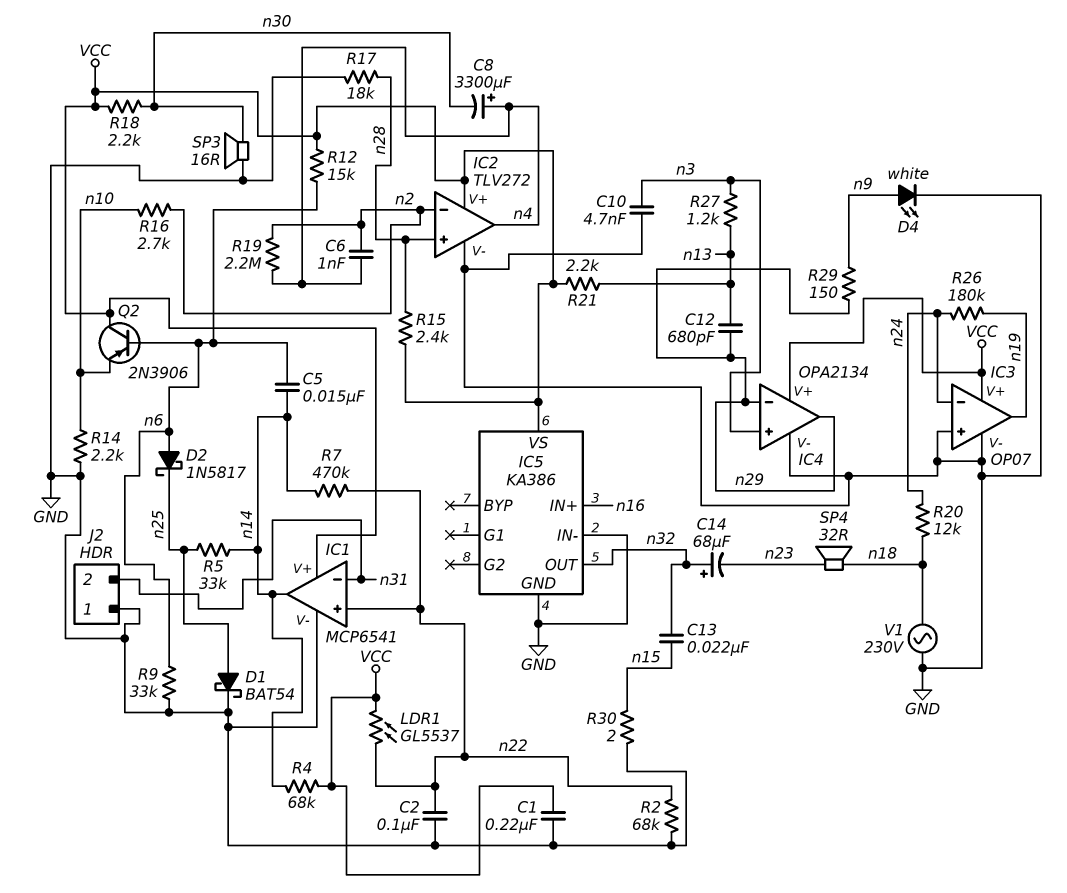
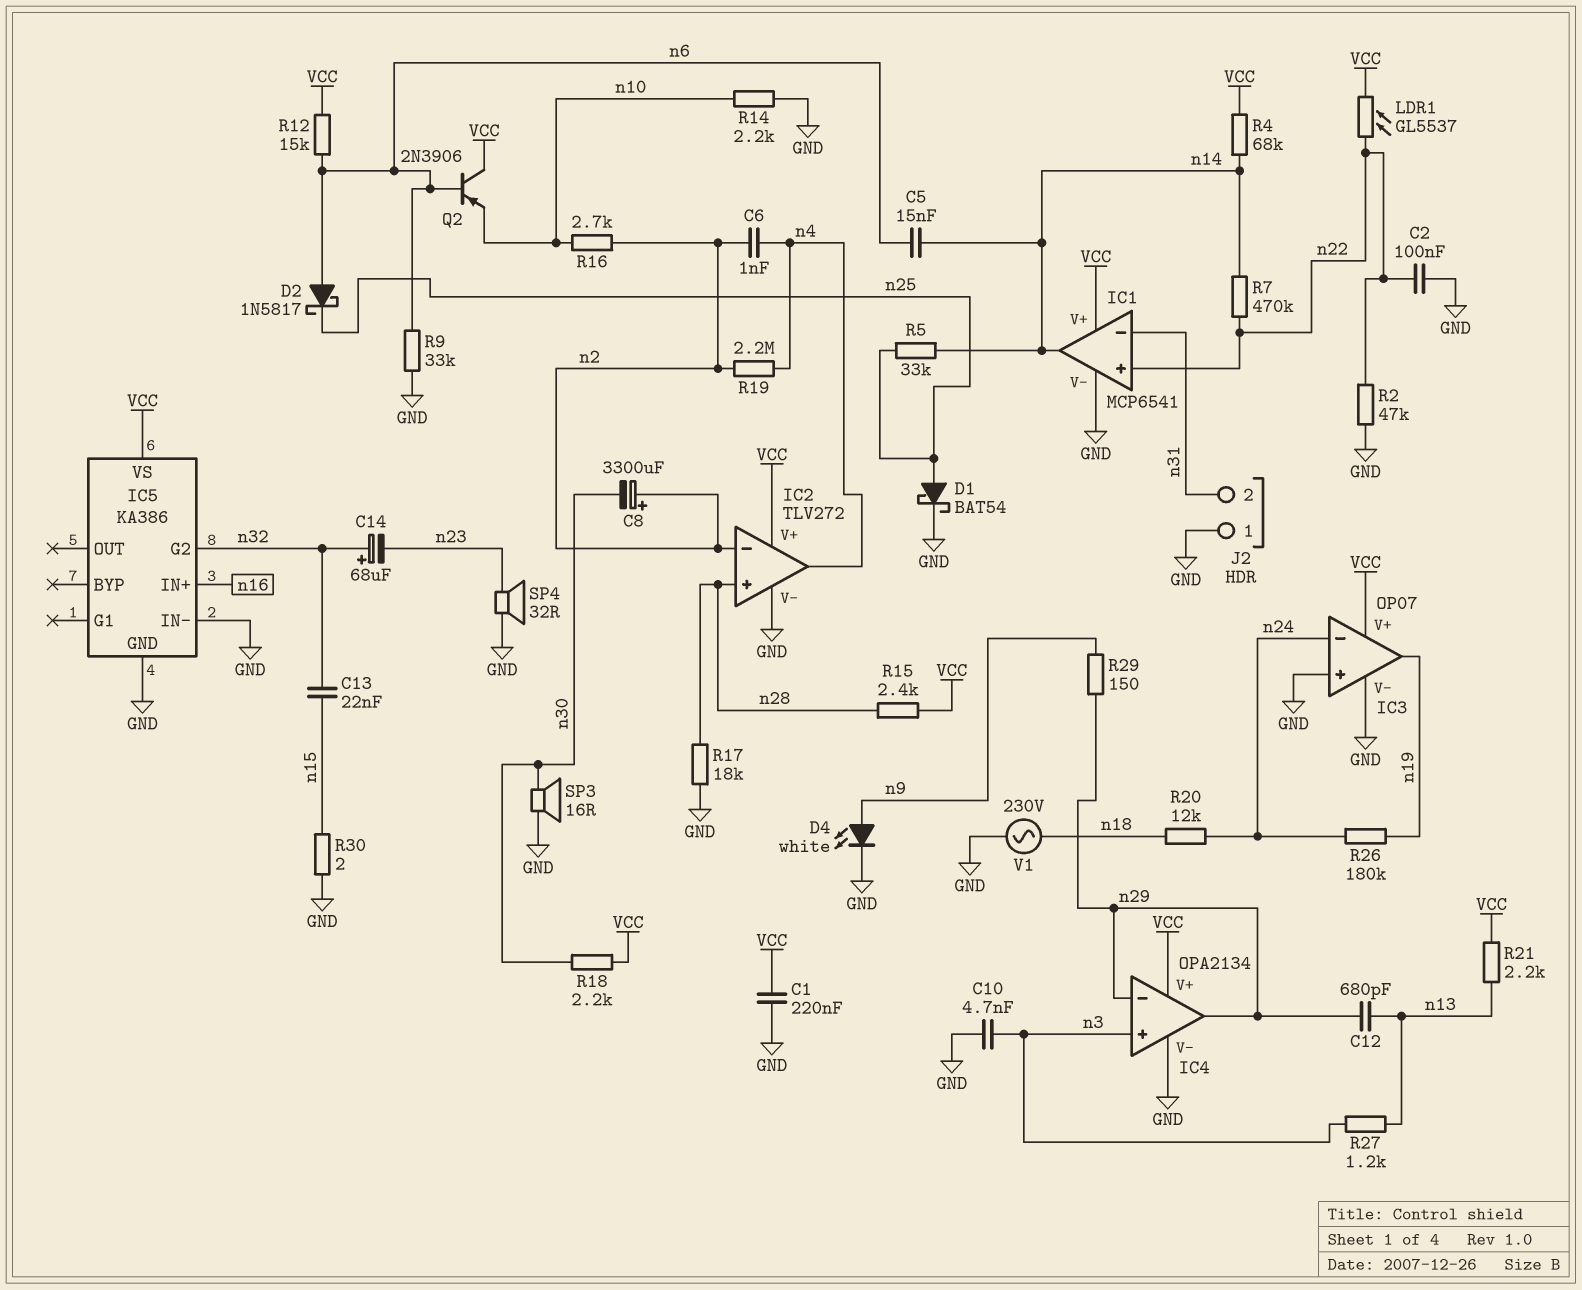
C8: 3300uF (plus n4, minus n30) -> 3300uF (plus n2, minus n30)
IC5 pin G2: none -> n32
IC5 pin OUT: n32 -> none
R2: 68k (GND, n22) -> 47k (GND, n22)
SP4: speaker 32R (n18, n23) -> speaker 32R (GND, n23)

